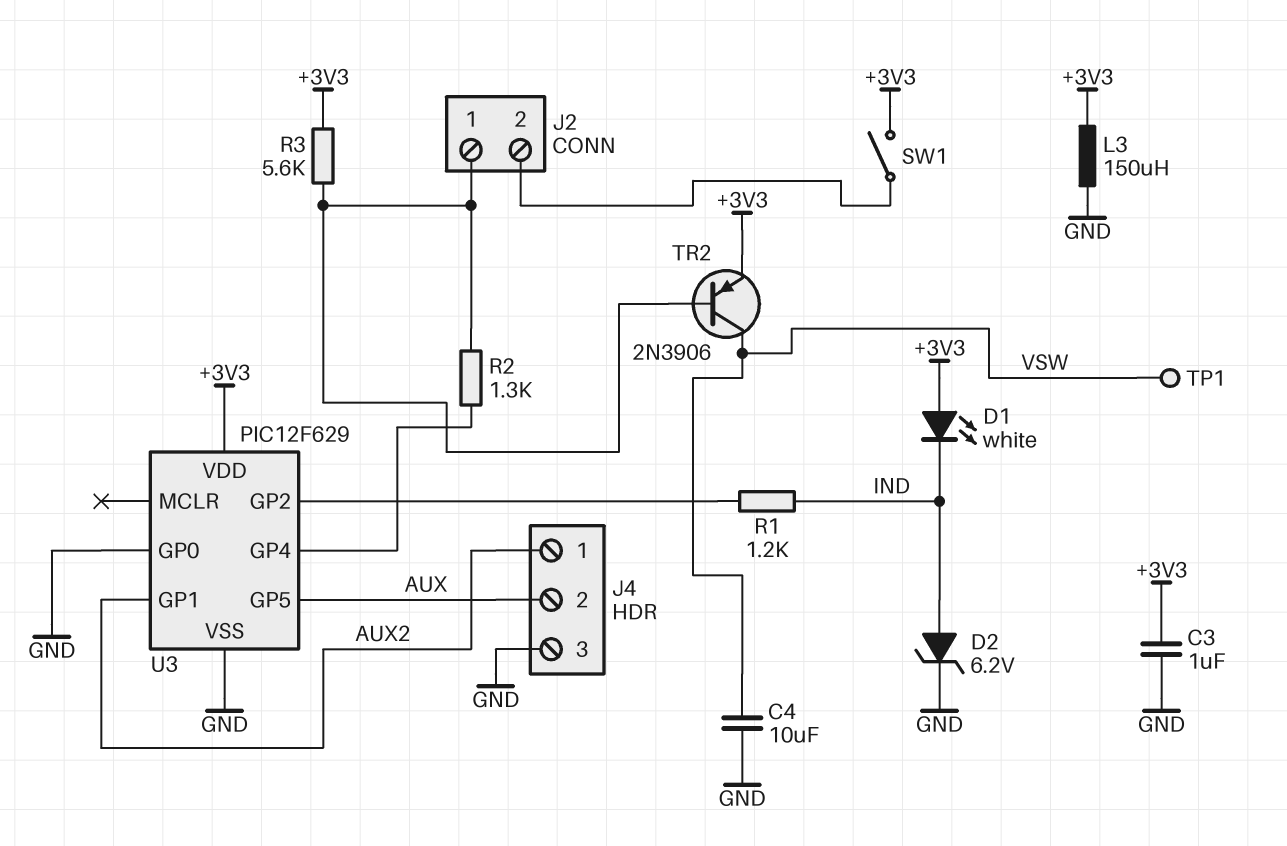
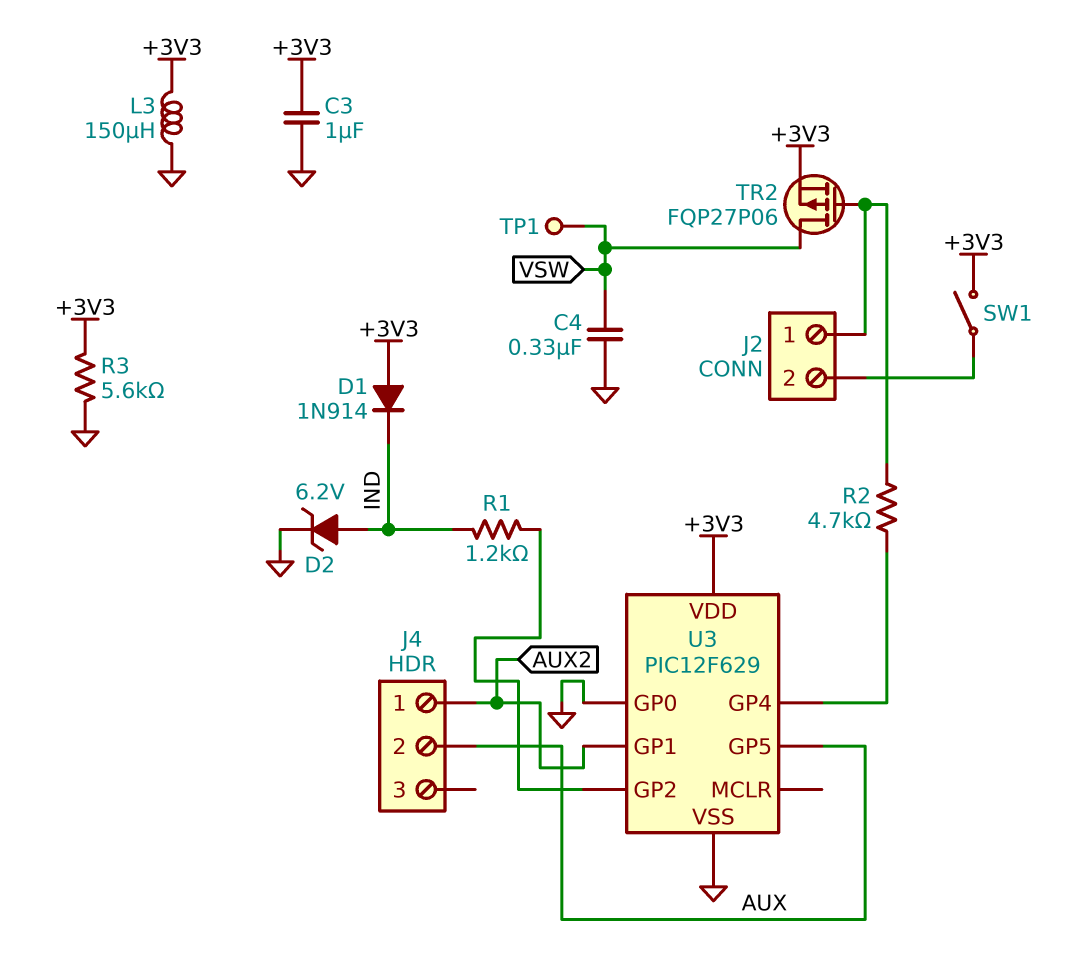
C4: 10uF (GND, VSW) -> 330nF (GND, VSW)
D1: LED white (A +3V3, K IND) -> diode 1N914 (A +3V3, K IND)
J4 pin 3: GND -> none
R2: 1.3k (J2/1, U3/GP4) -> 4.7k (J2/1, U3/GP4)
R3: 5.6k (+3V3, J2/1) -> 5.6k (+3V3, GND)
TR2: PNP 2N3906 (B J2/1, C VSW, E +3V3) -> PMOS FQP27P06 (G J2/1, D VSW, S +3V3)

